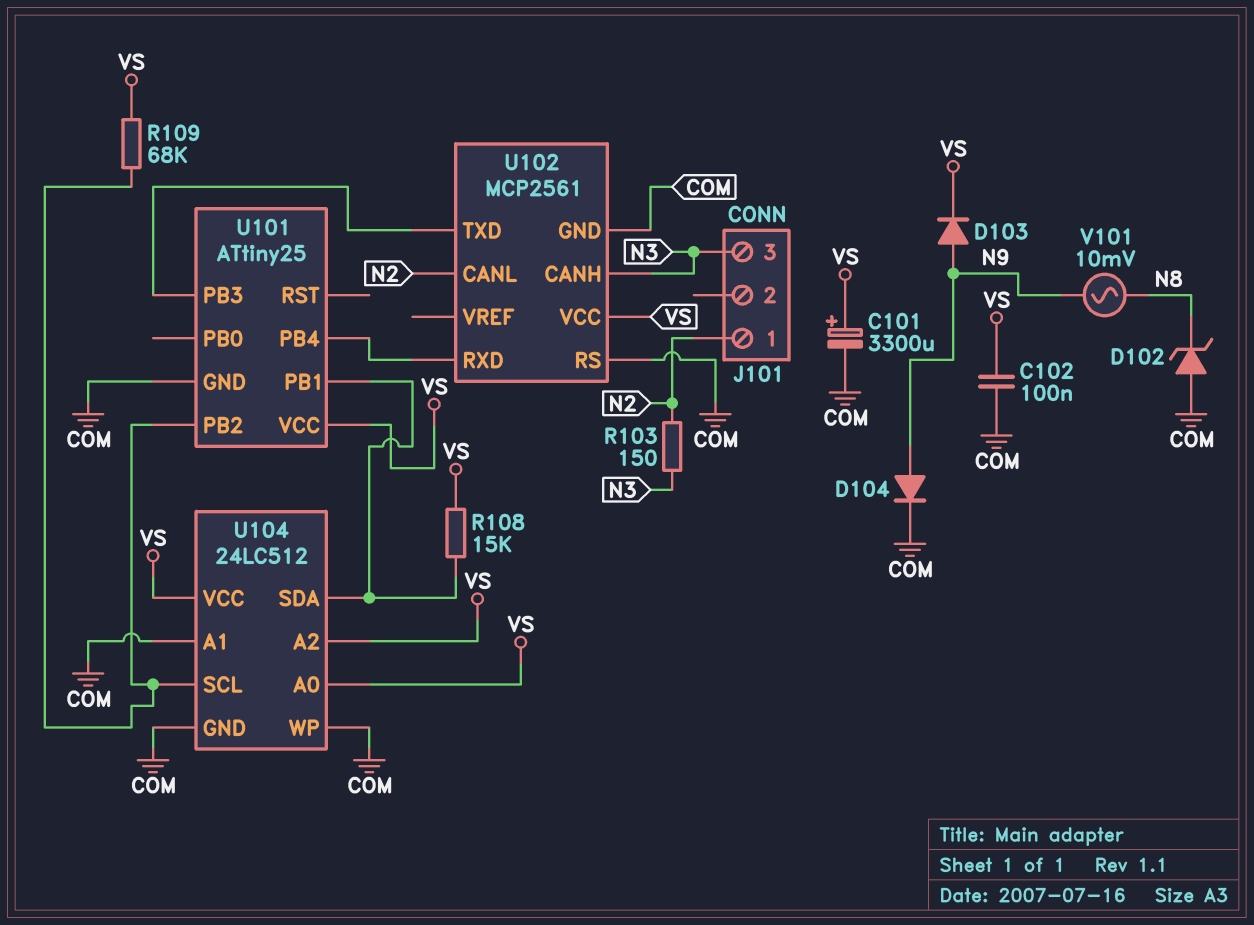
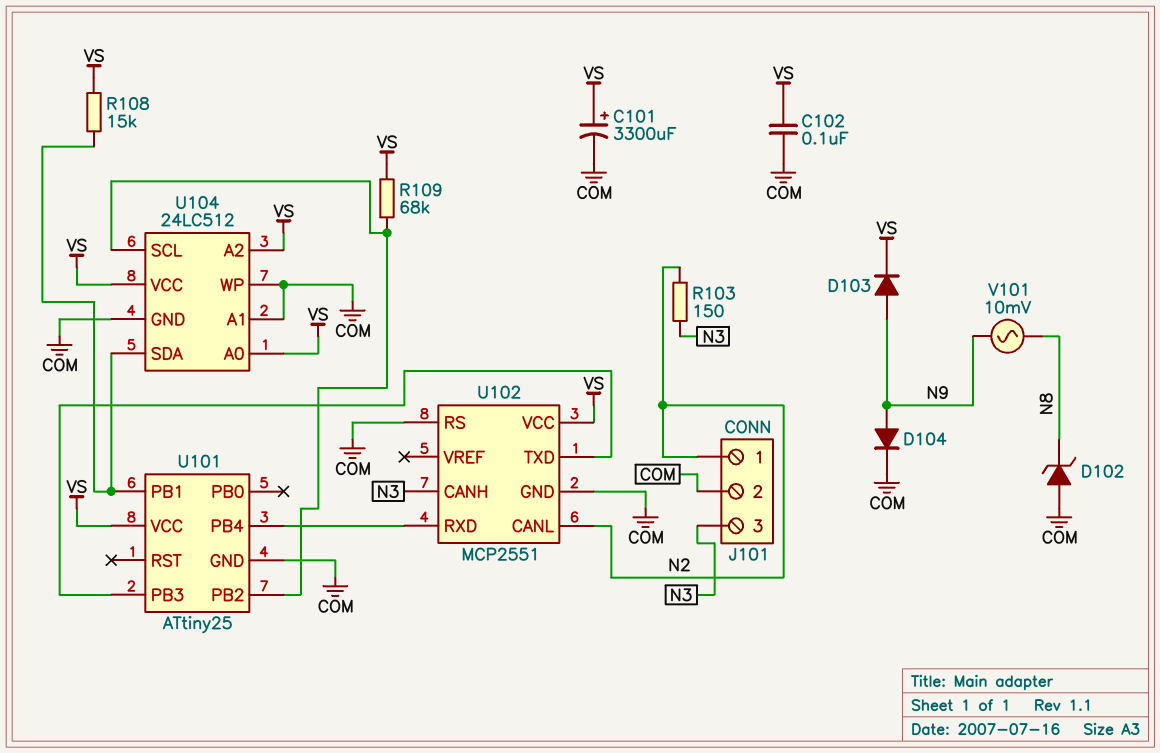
J101 pin 2: none -> COM
U102: MCP2561 -> MCP2551

